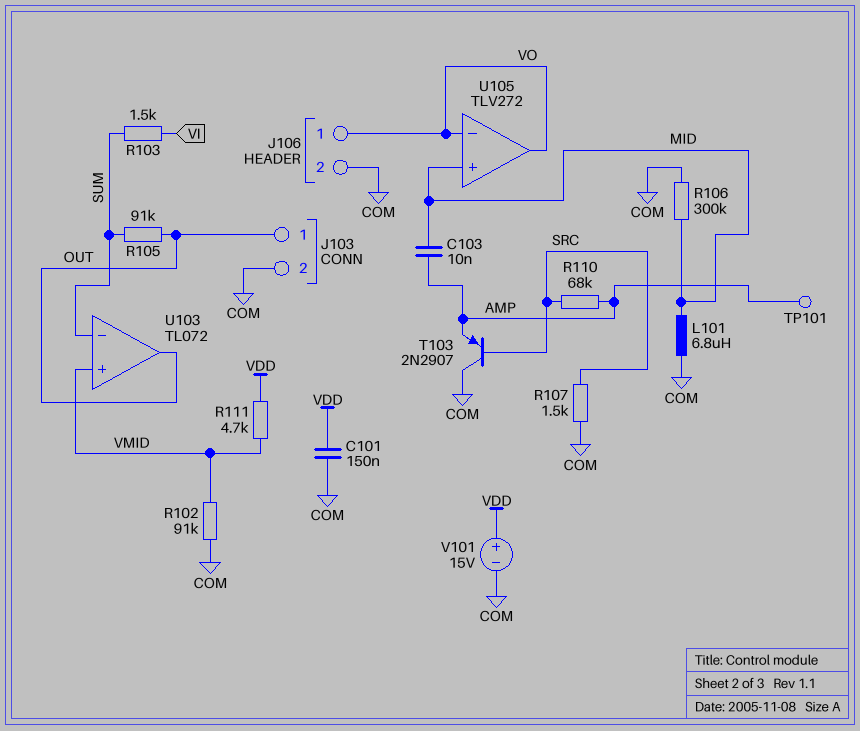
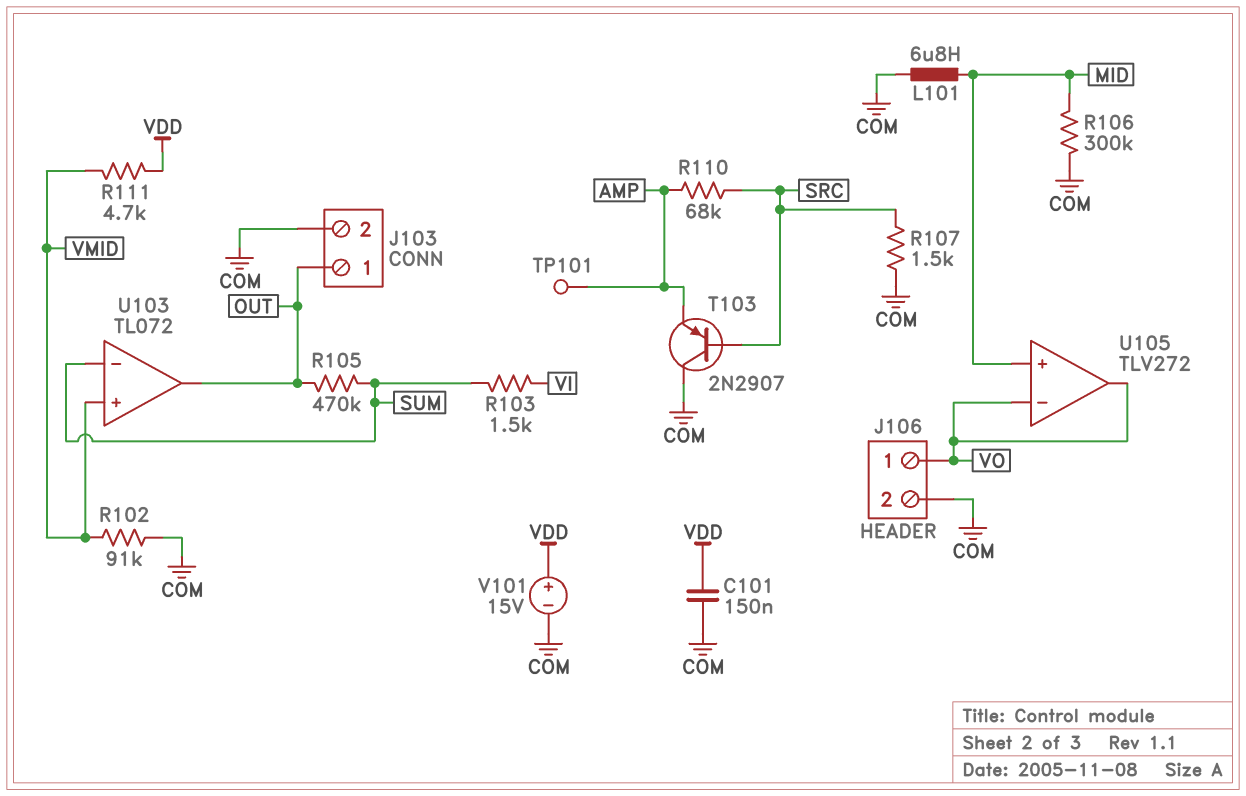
C103: 10nF (AMP, MID) -> none
R105: 91k (OUT, SUM) -> 470k (OUT, SUM)

